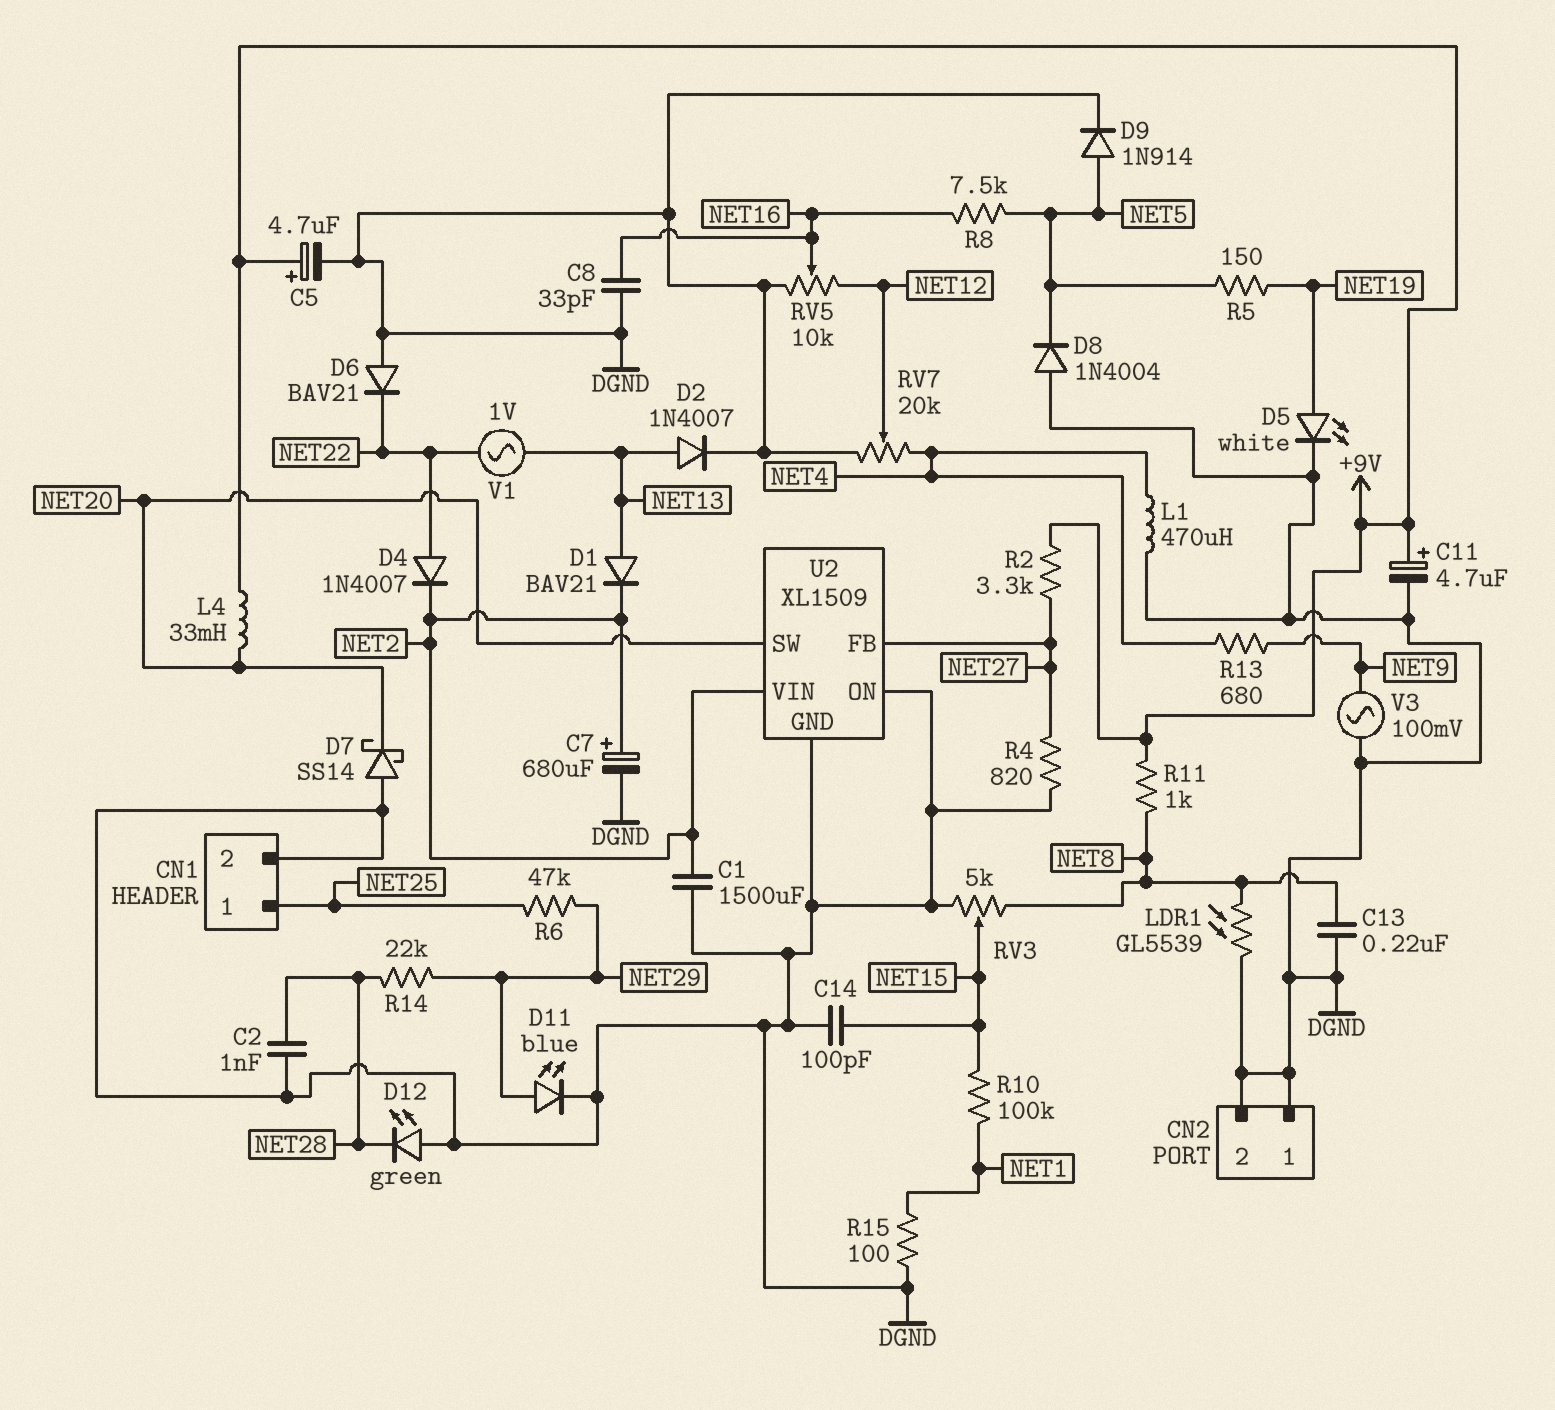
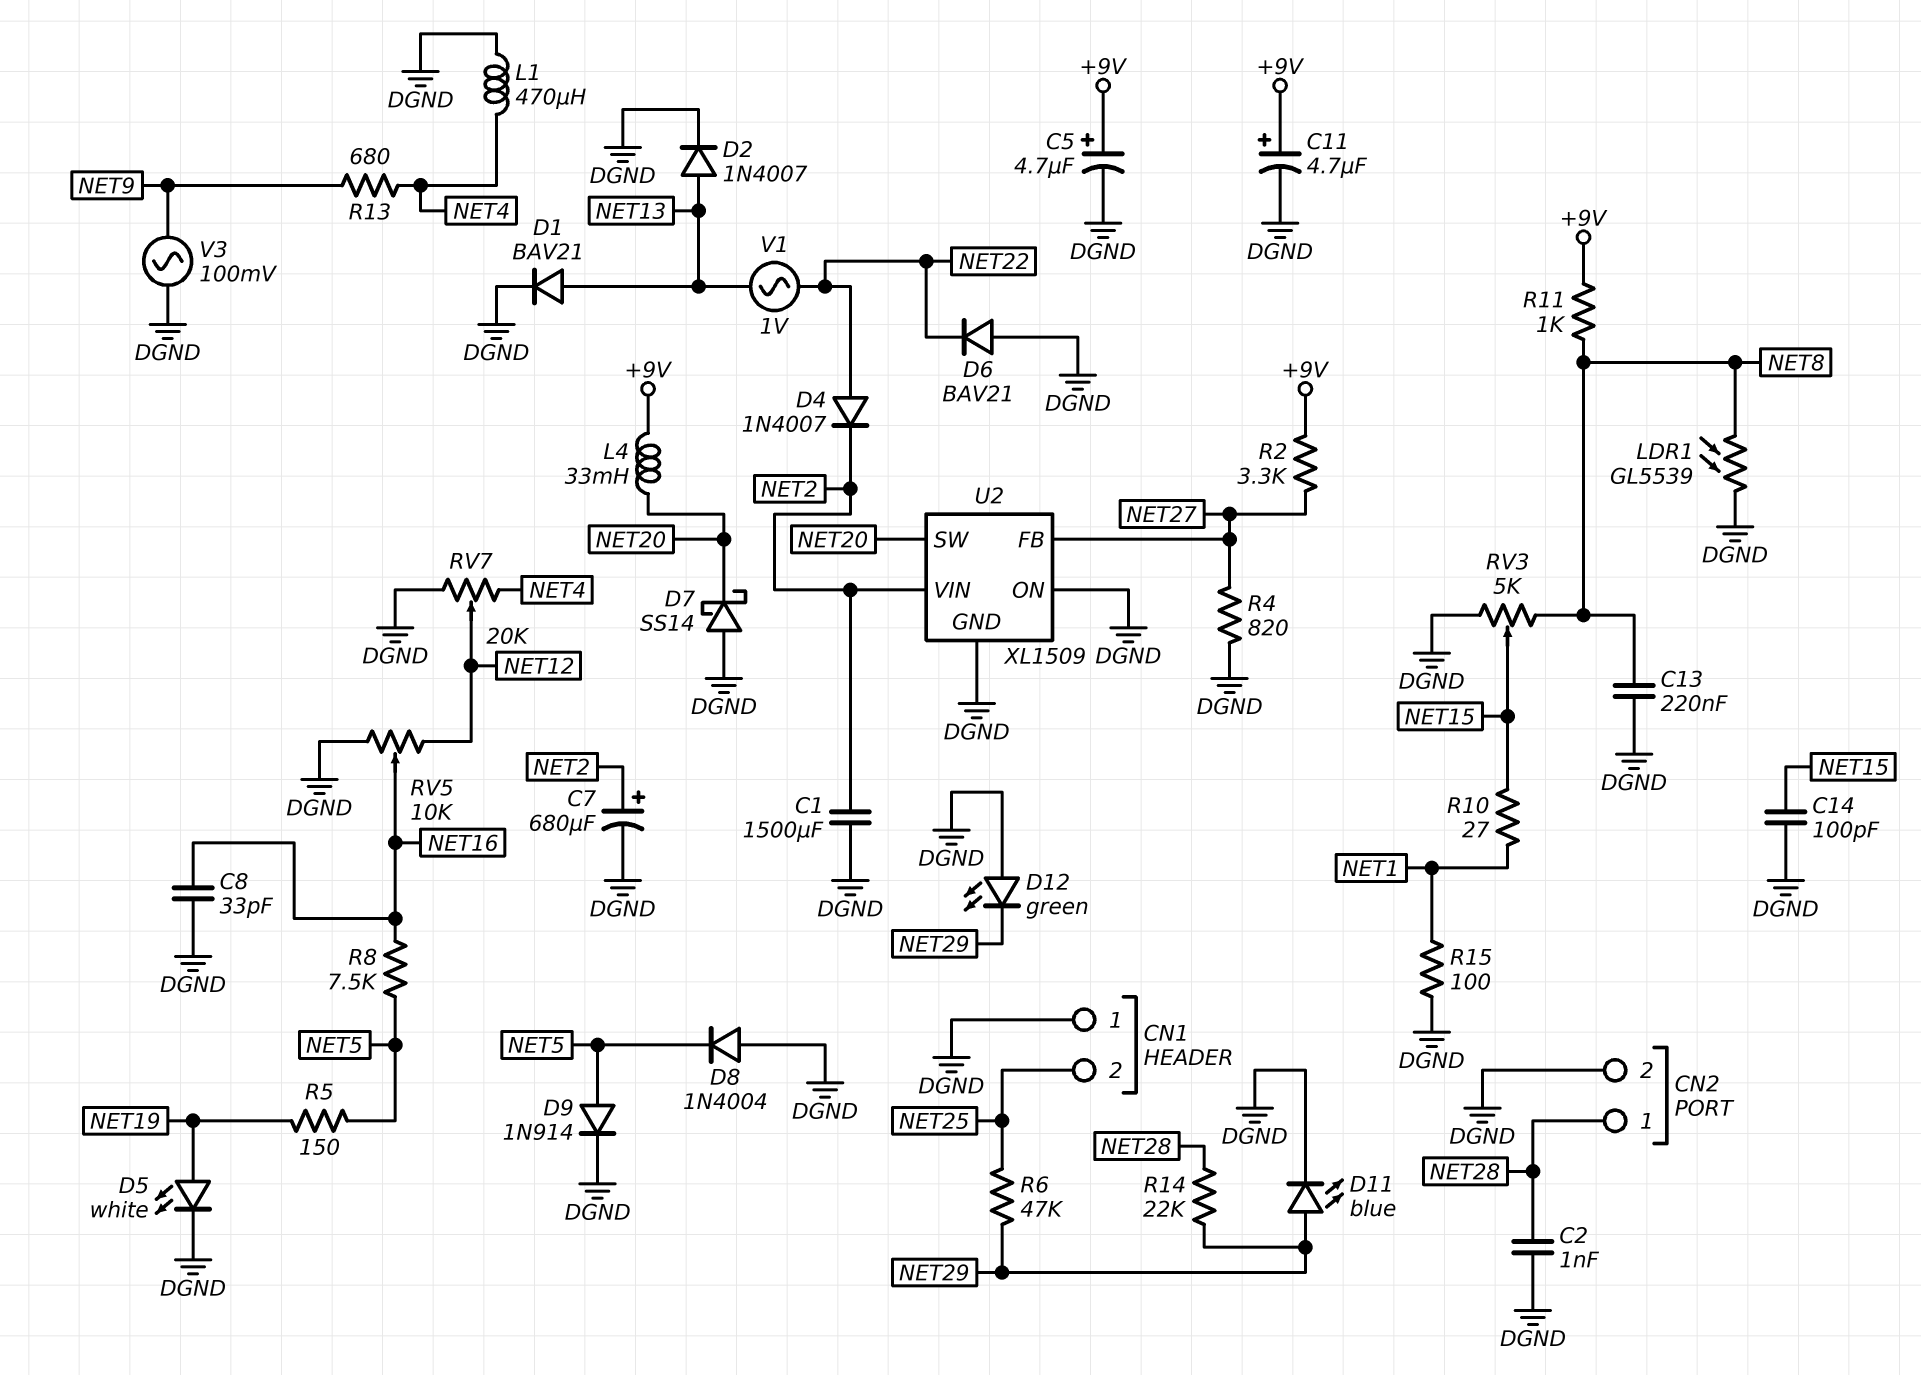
CN1 pin 1: NET25 -> DGND
CN1 pin 2: DGND -> NET25
CN2 pin 1: DGND -> NET28
D1: diode BAV21 (A NET13, K NET2) -> diode BAV21 (A NET13, K DGND)
D12: LED green (A DGND, K NET28) -> LED green (A DGND, K NET29)
R10: 100k (NET1, NET15) -> 27 (NET1, NET15)

